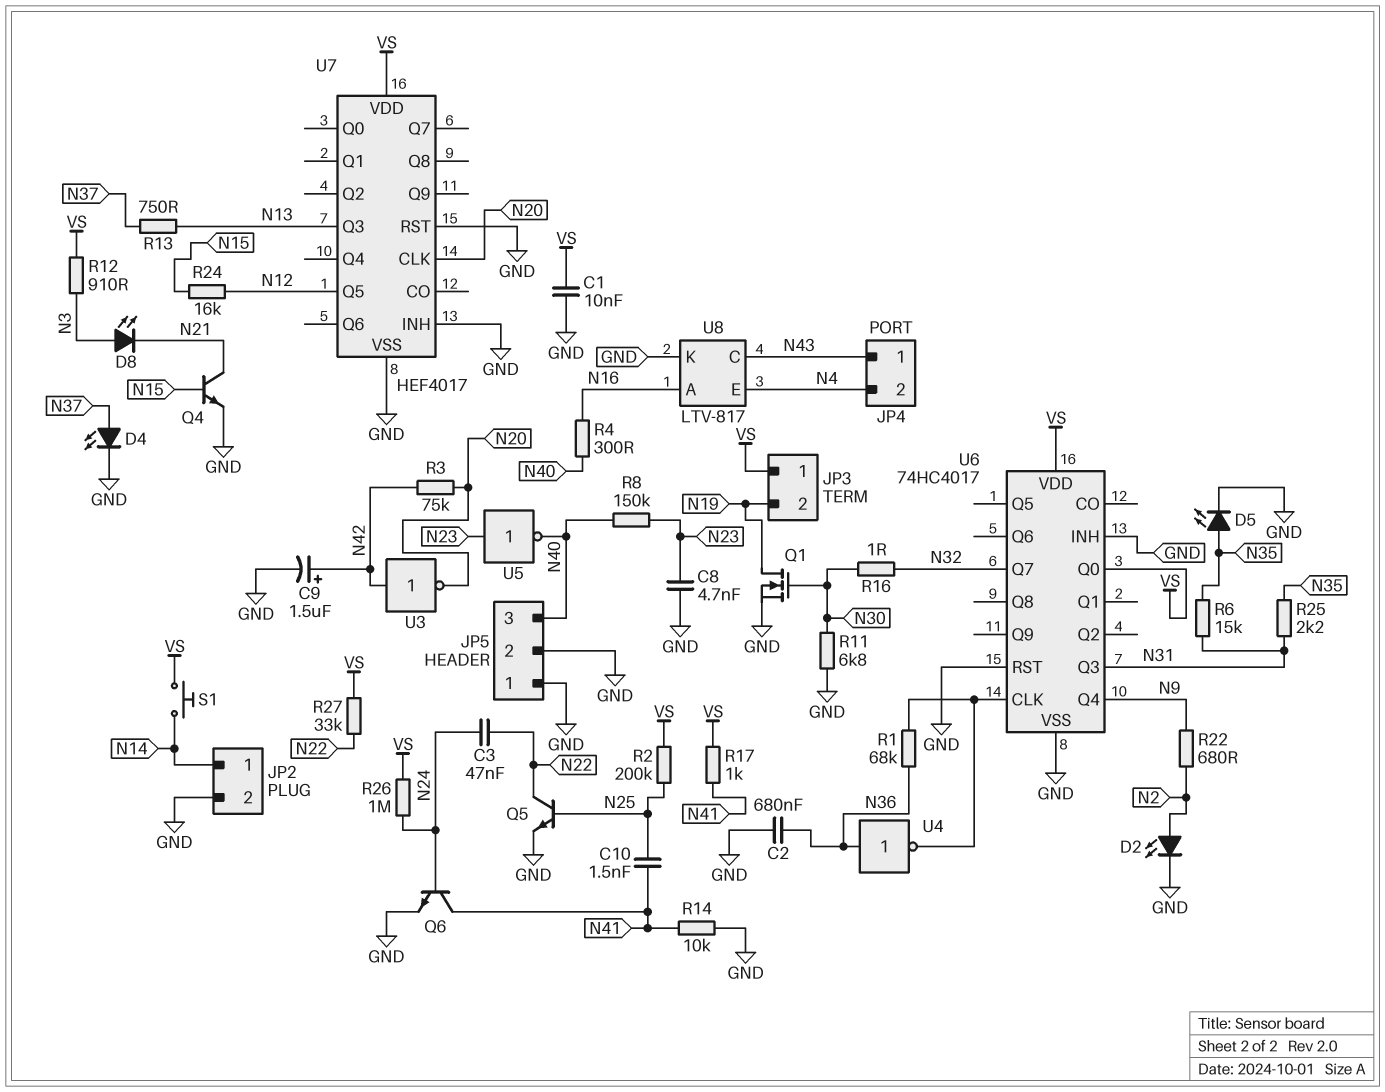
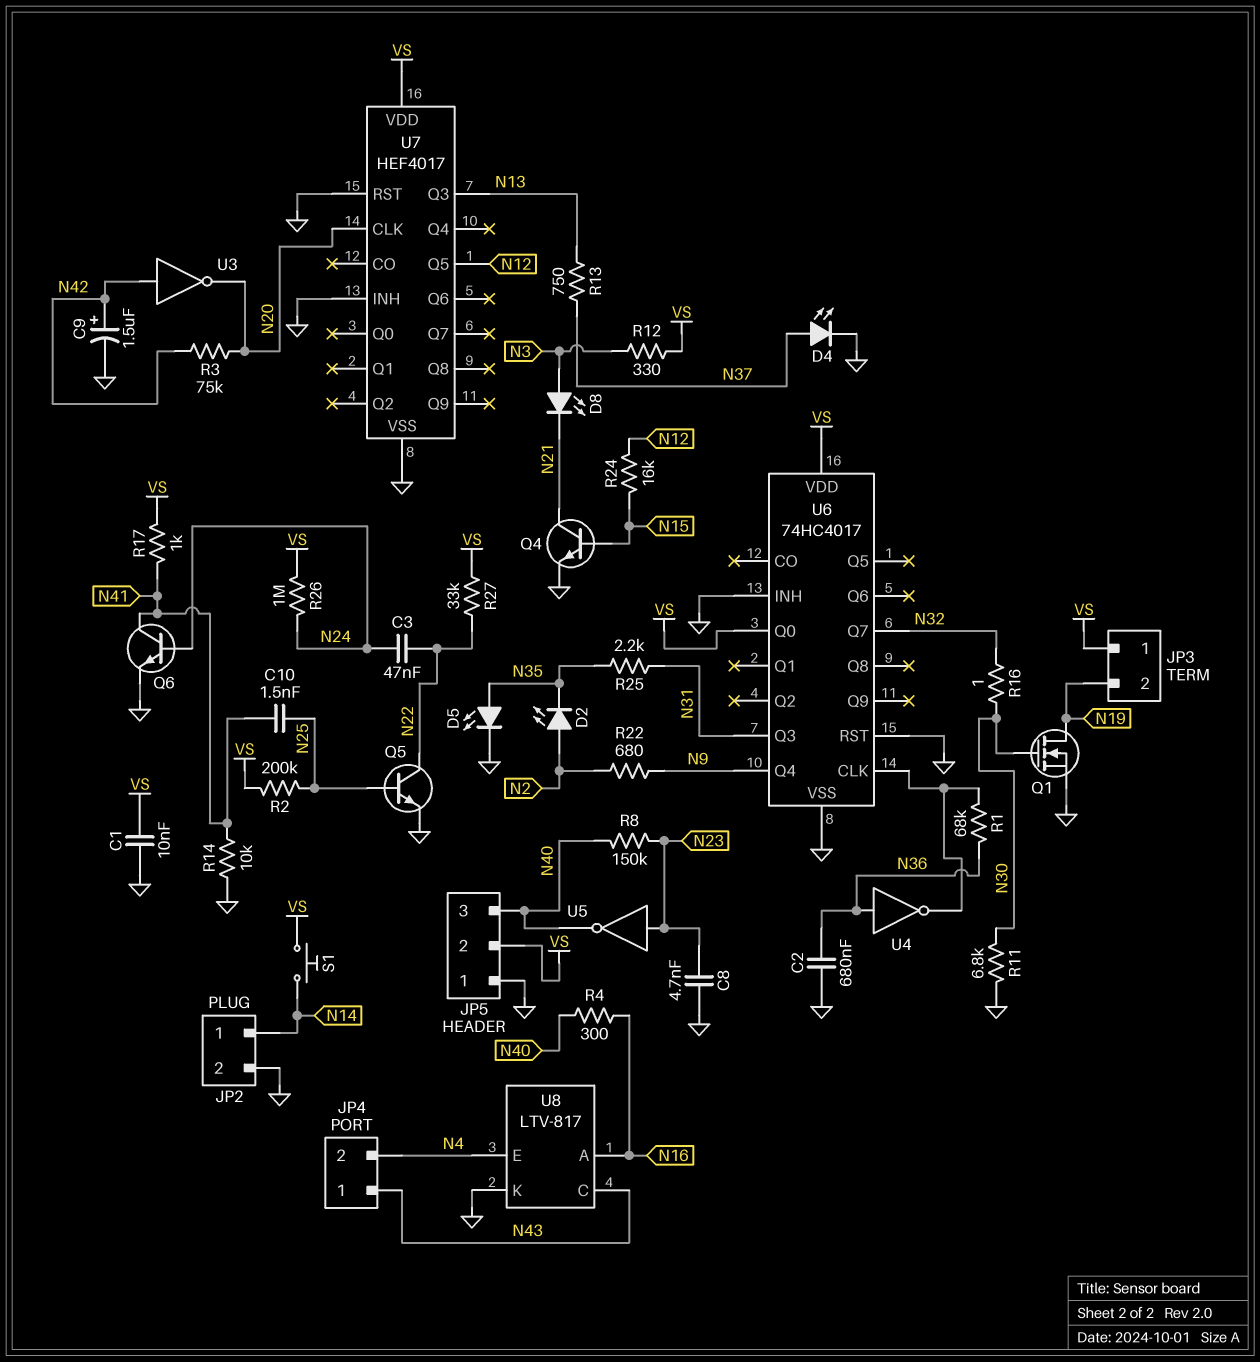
D2: LED (A N2, K GND) -> LED (A N2, K N35)
JP5 pin 2: GND -> VS
R6: 15k (N31, N35) -> none
R12: 910 (N3, VS) -> 330 (N3, VS)

